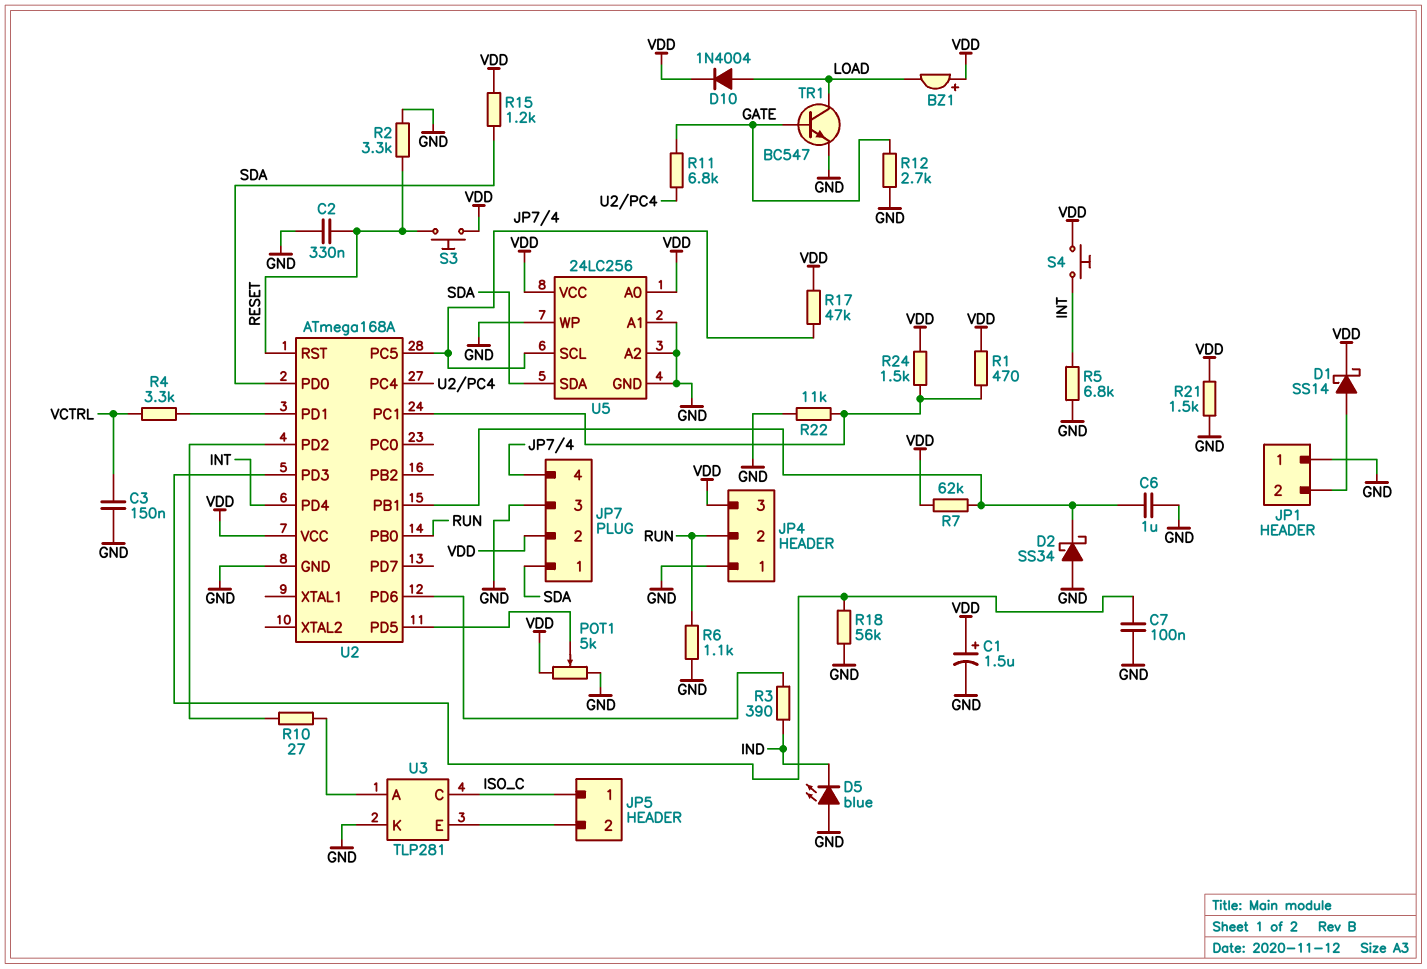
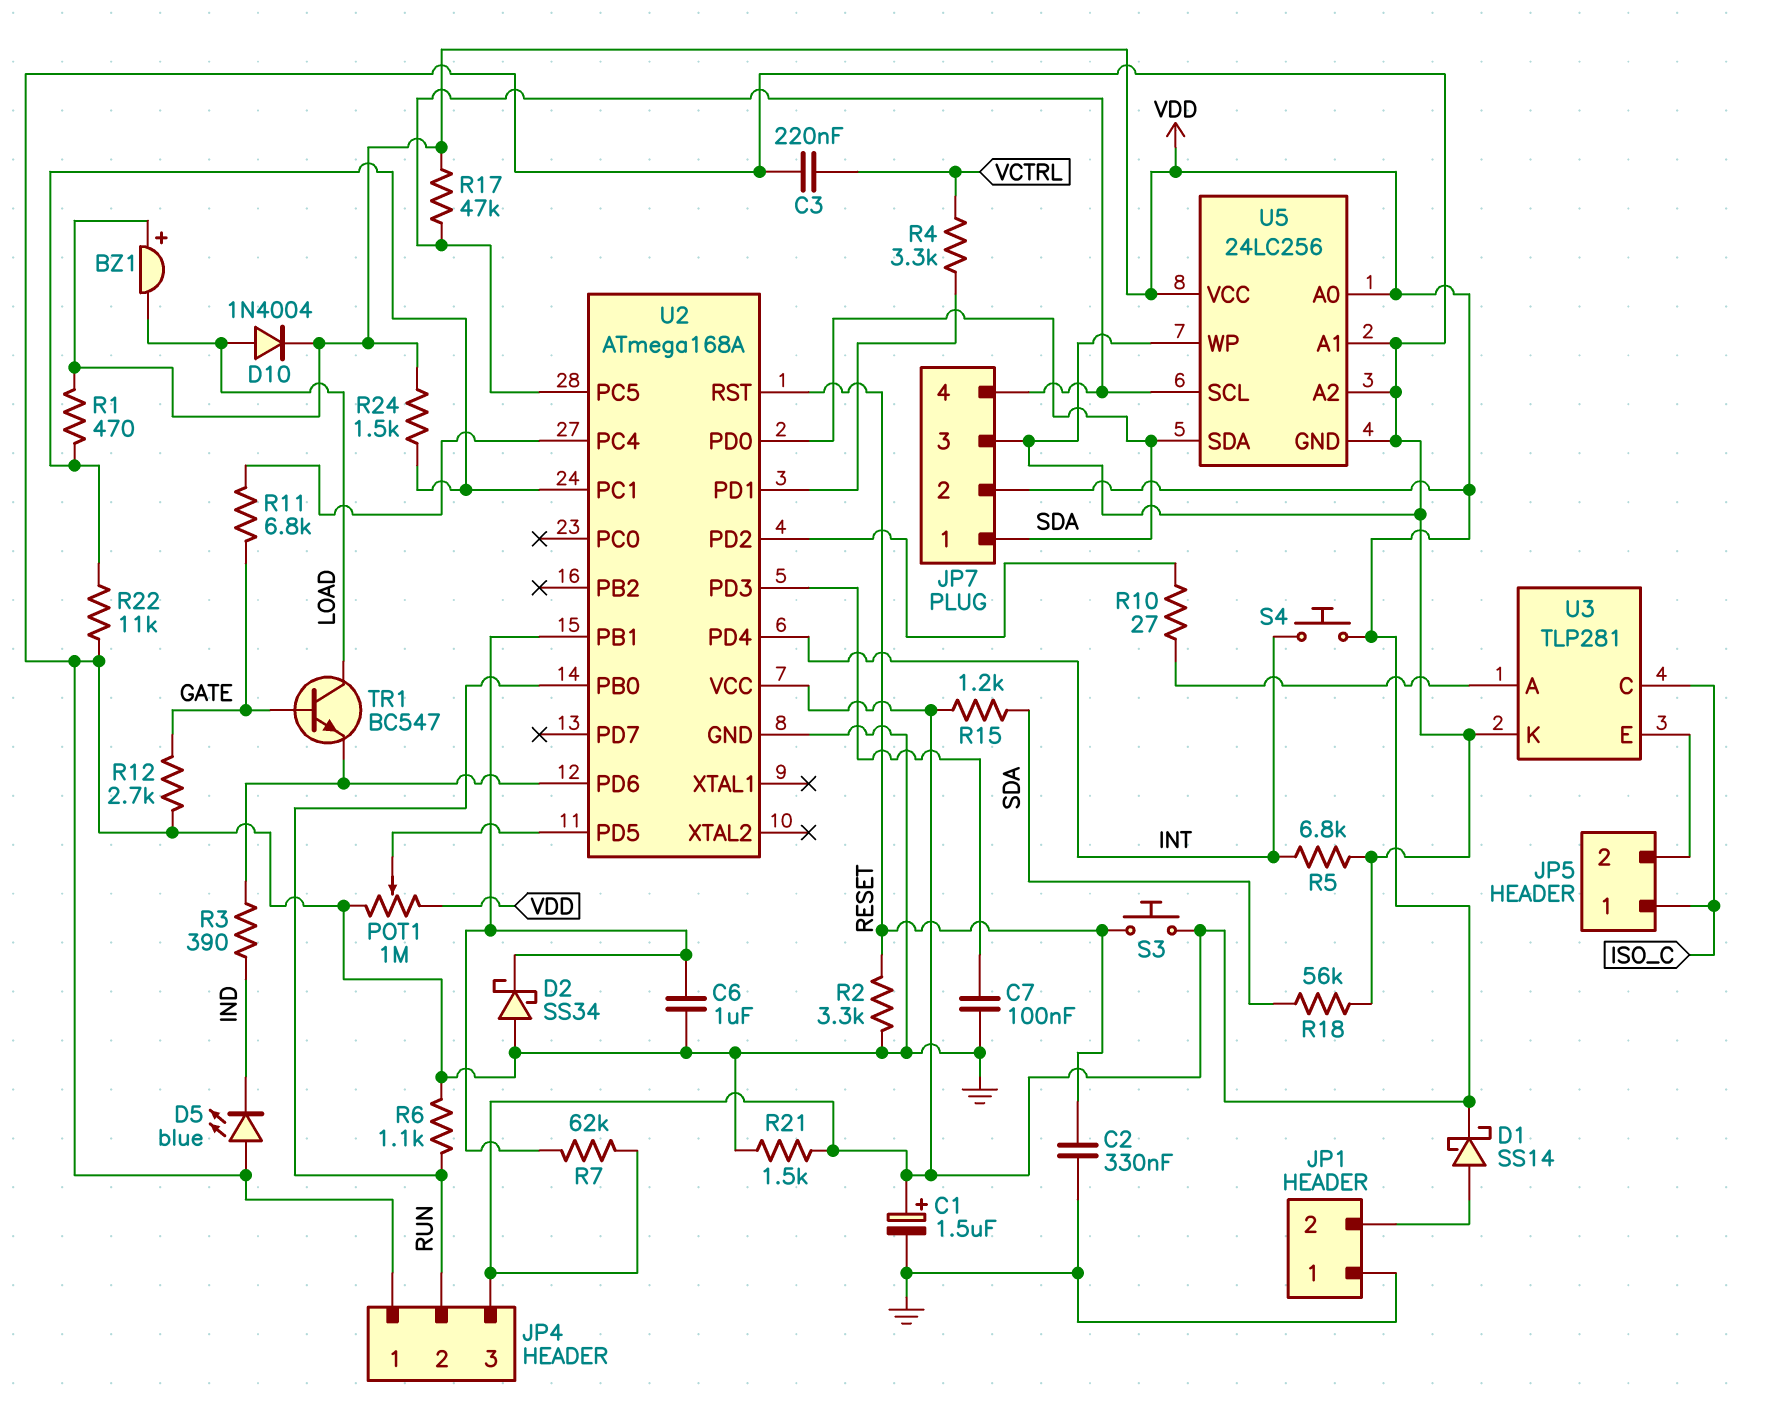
C3: 150nF (GND, VCTRL) -> 220nF (GND, VCTRL)
POT1: 5k (GND, VDD, wiper U2/PD5) -> 1M (GND, VDD, wiper U2/PD5)
R18: 56k (GND, U2/PD3) -> 56k (GND, SDA)
TR1: NPN BC547 (B GATE, C LOAD, E GND) -> NPN BC547 (B GATE, C LOAD, E U2/PD6)

